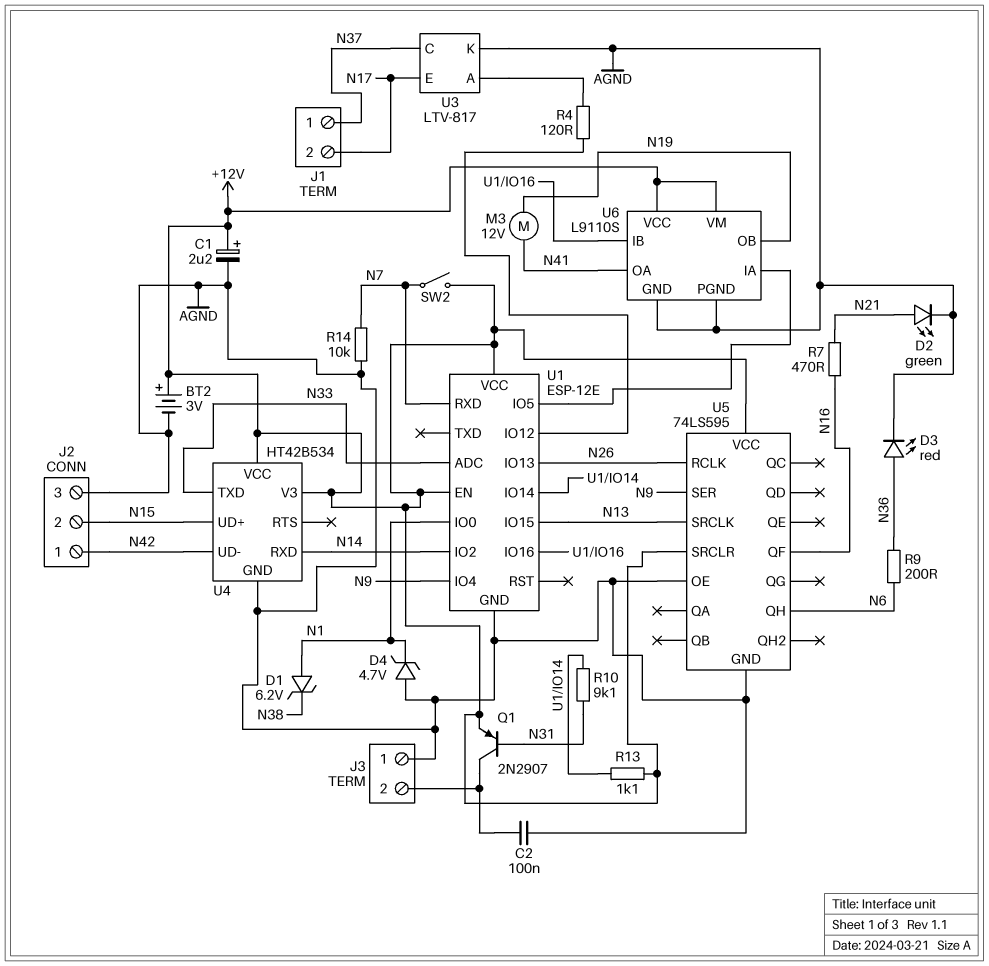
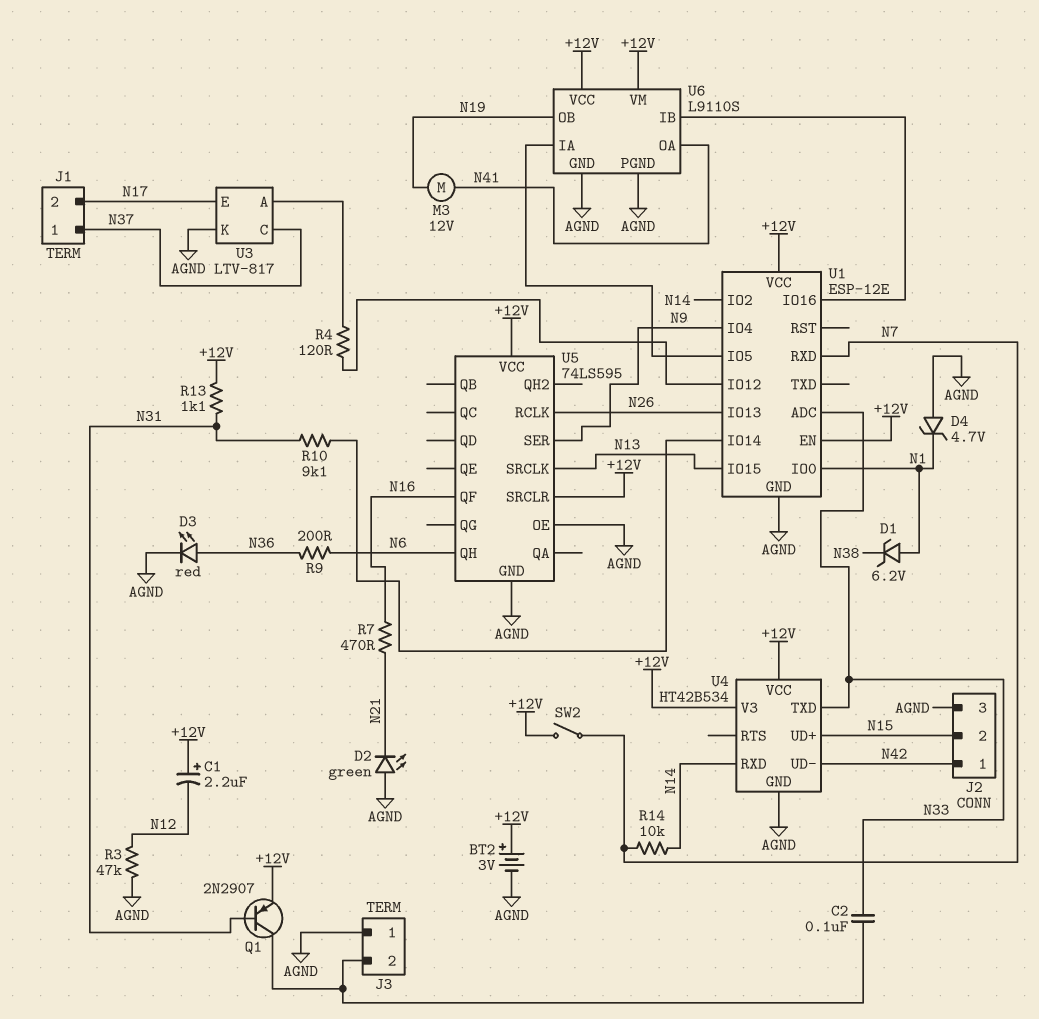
C1: 2.2uF (plus +12V, minus AGND) -> 2.2uF (plus +12V, minus N12)
C2: 100nF (AGND, J3/2) -> 100nF (J3/2, N33)
D2: LED green (A N21, K AGND) -> LED green (A AGND, K N21)
R3: none -> 47k (AGND, N12)
R13: 1.1k (+12V, U1/IO14) -> 1.1k (+12V, N31)
R14: 10k (AGND, N7) -> 10k (N7, N14)

